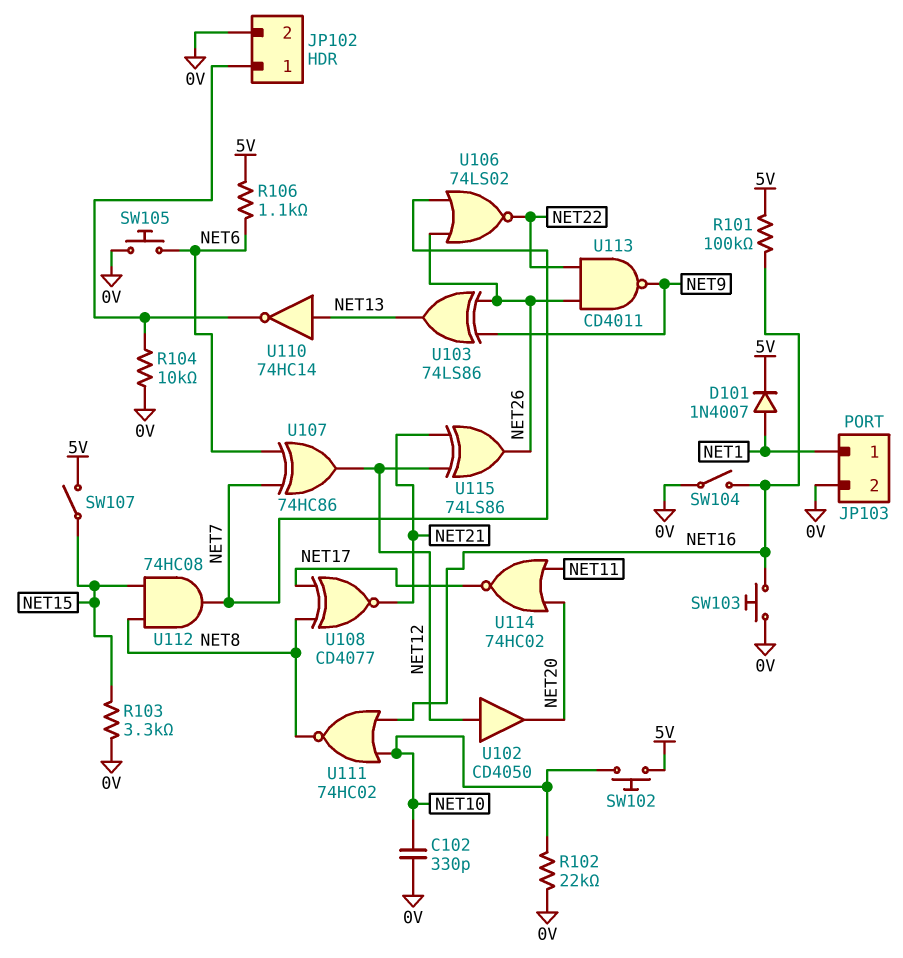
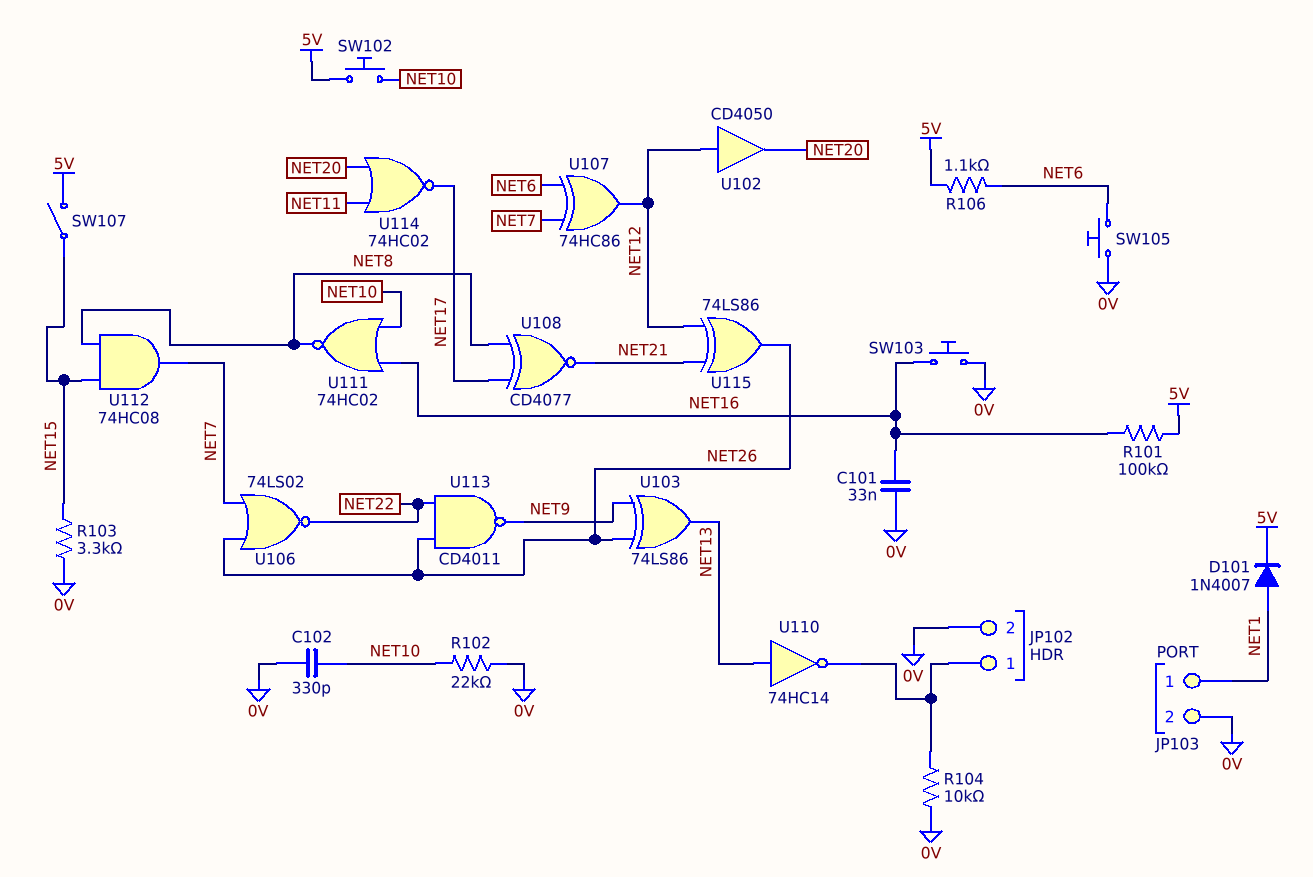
C101: none -> 33nF (0V, NET16)
SW104: switch (0V, NET16) -> none

